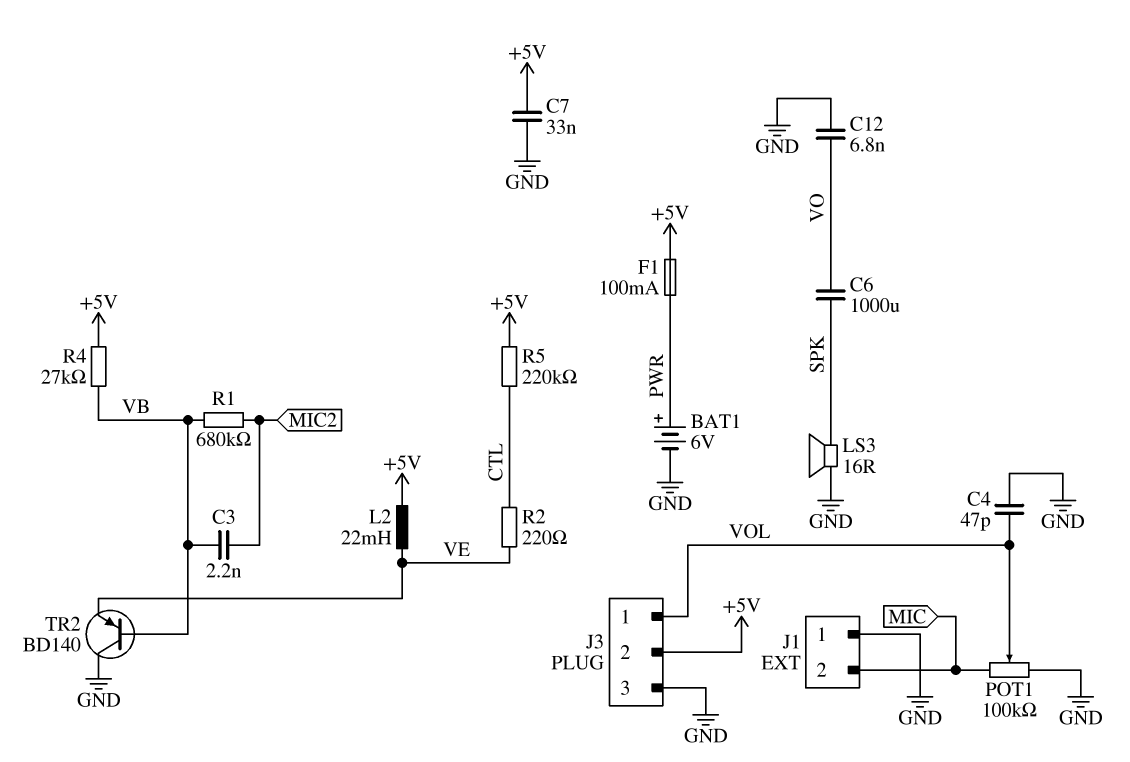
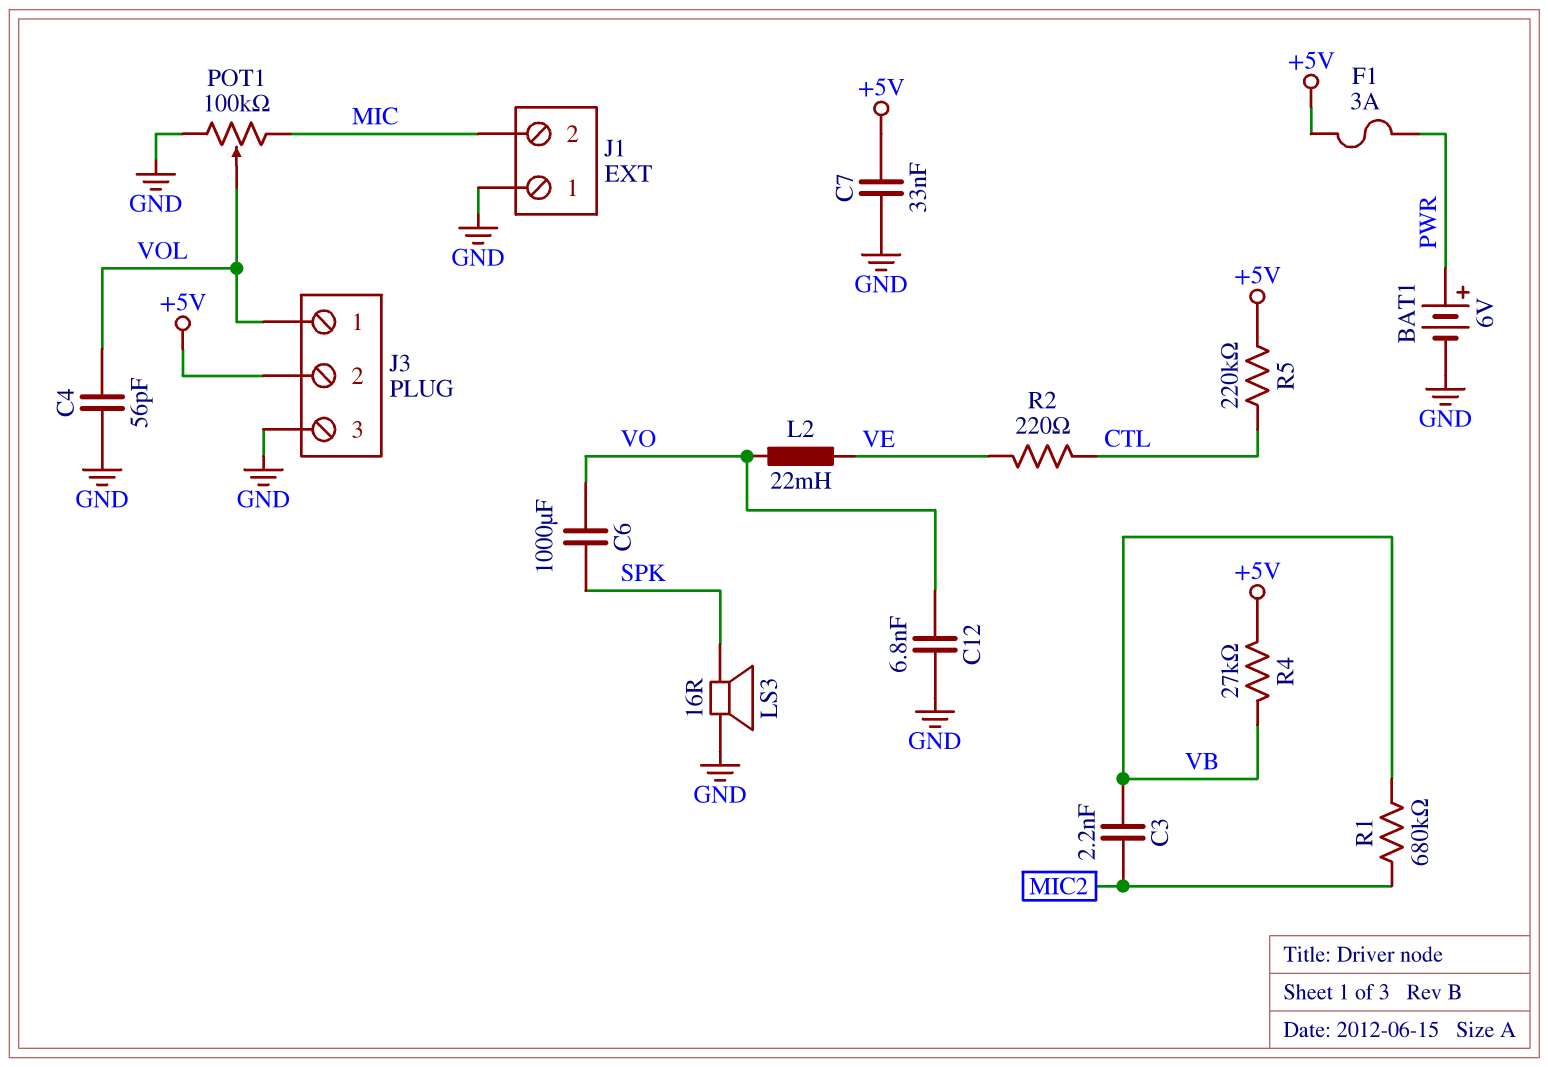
C4: 47pF (GND, VOL) -> 56pF (GND, VOL)
F1: 100mA (+5V, PWR) -> 3A (+5V, PWR)
L2: 22mH (+5V, VE) -> 22mH (VE, VO)
TR2: PNP BD140 (B VB, C GND, E VE) -> none

